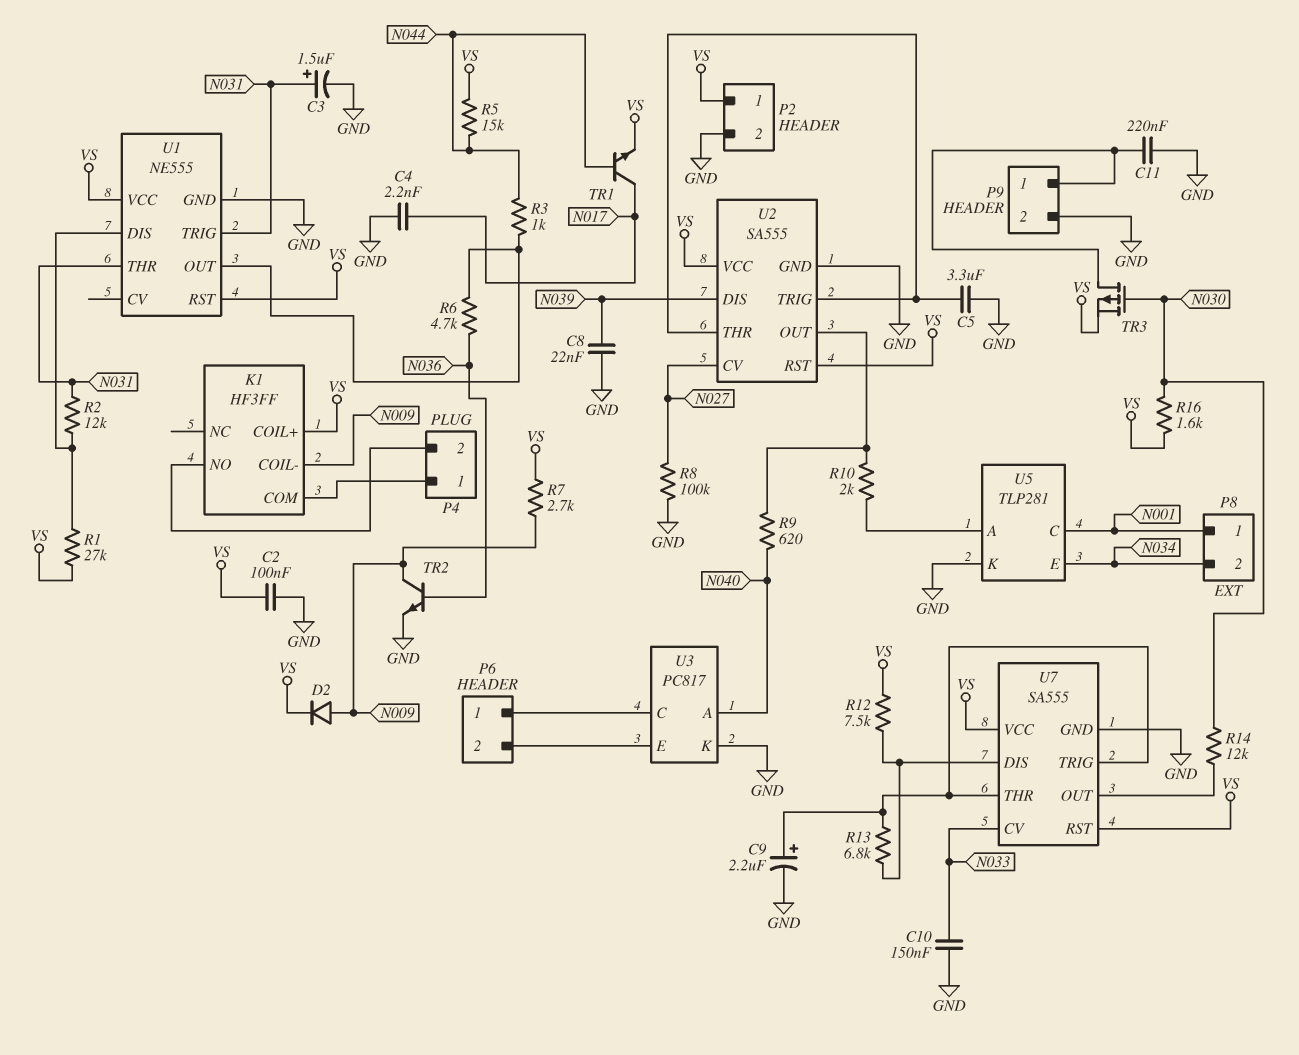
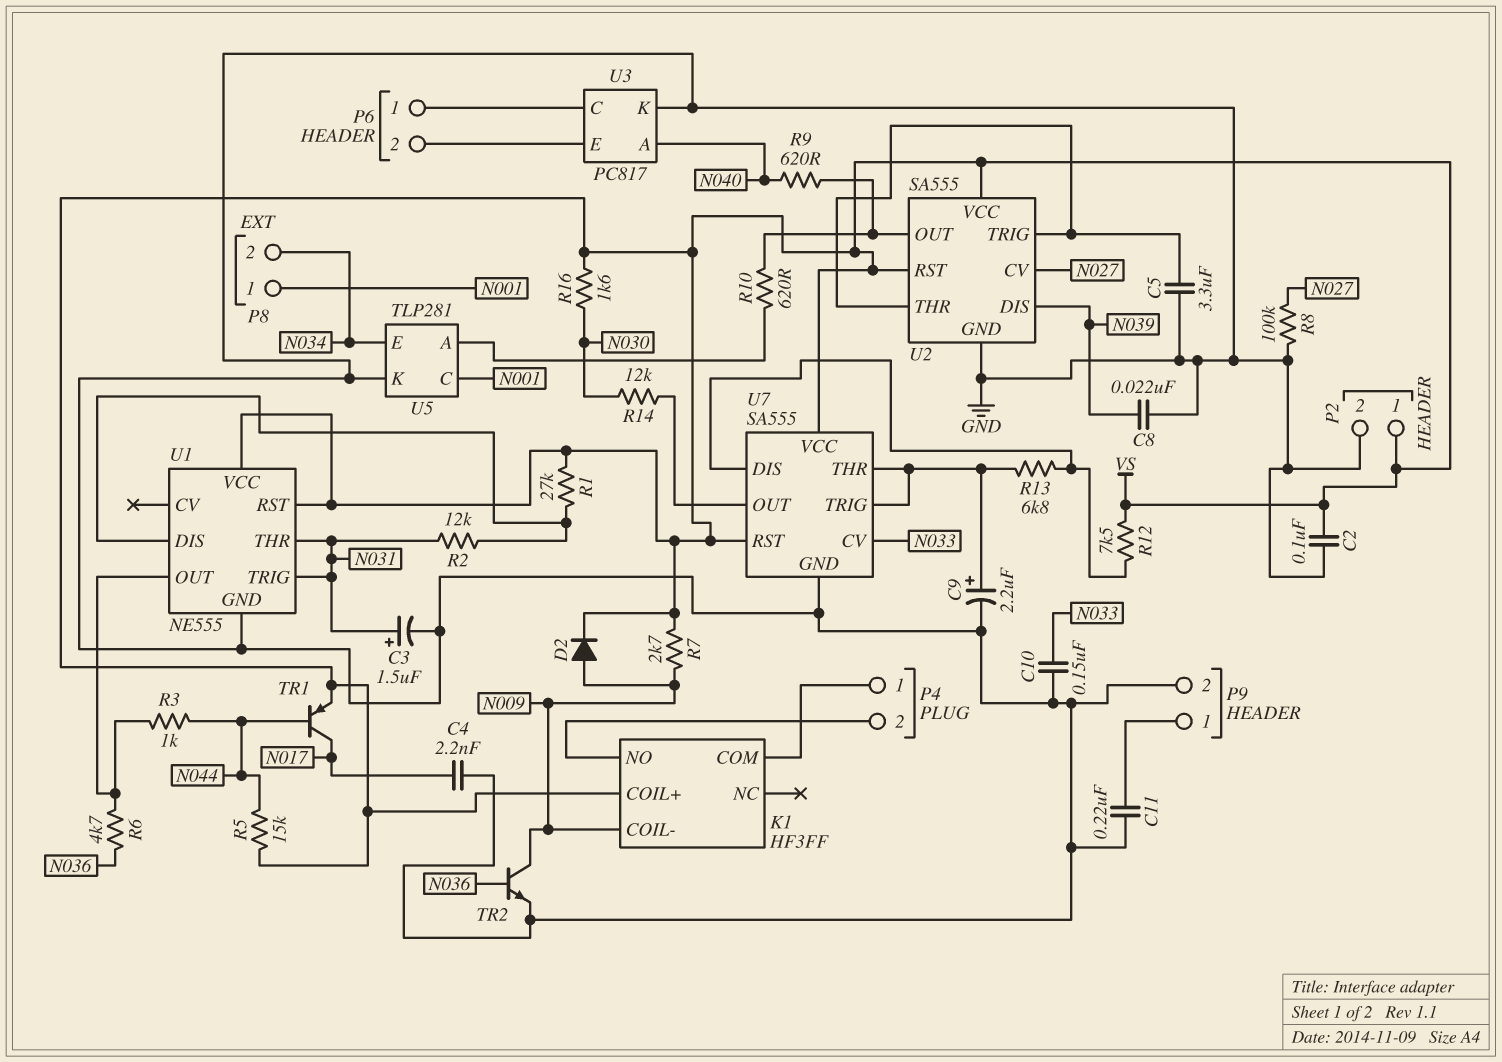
R10: 2k (U2/OUT, U5/A) -> 620 (U2/OUT, U5/A)
TR1: NPN (B N044, C N017, E VS) -> PNP (B N044, C N017, E VS)
TR3: PMOS (G N030, D P9/1, S VS) -> none

